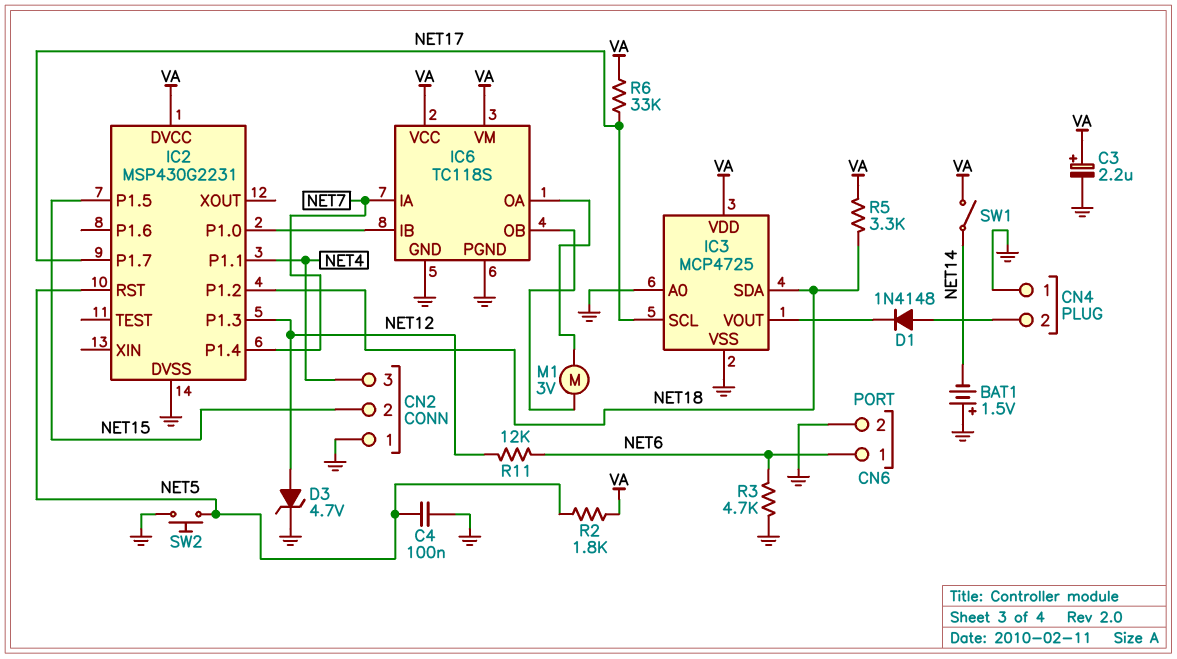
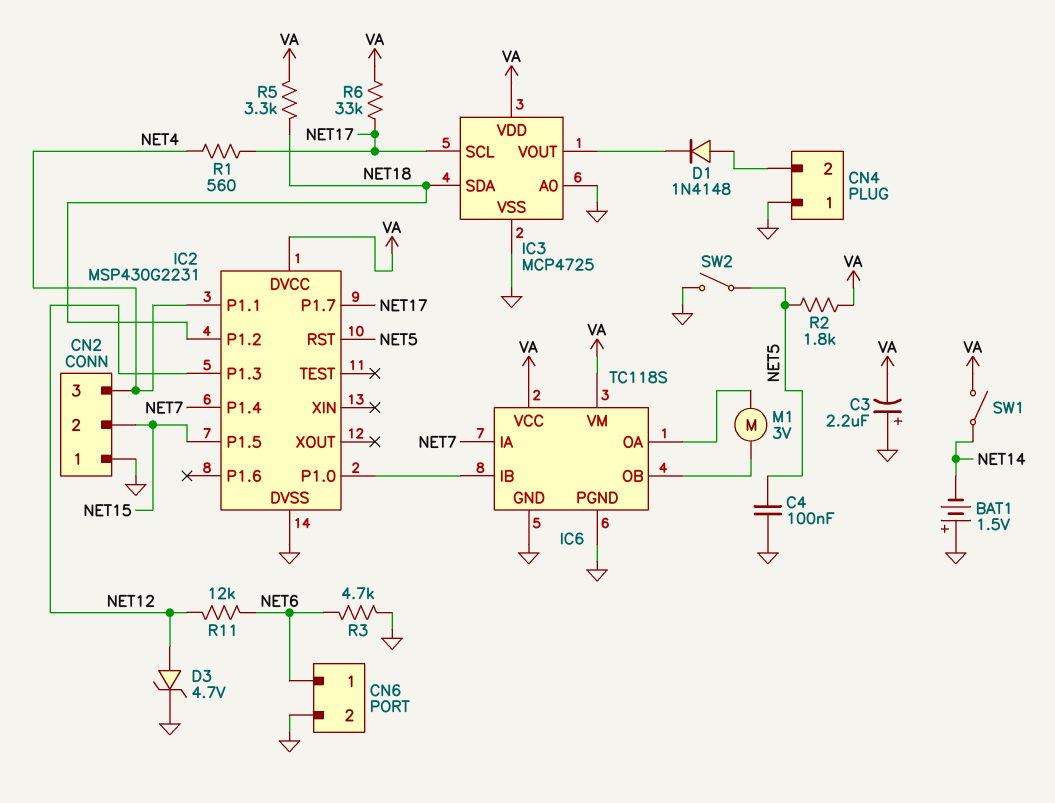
C3: 2.2uF (plus VA, minus GND) -> 2.2uF (plus GND, minus VA)
R1: none -> 560 (NET4, NET17)
SW2: button (GND, NET5) -> switch (GND, NET5)

